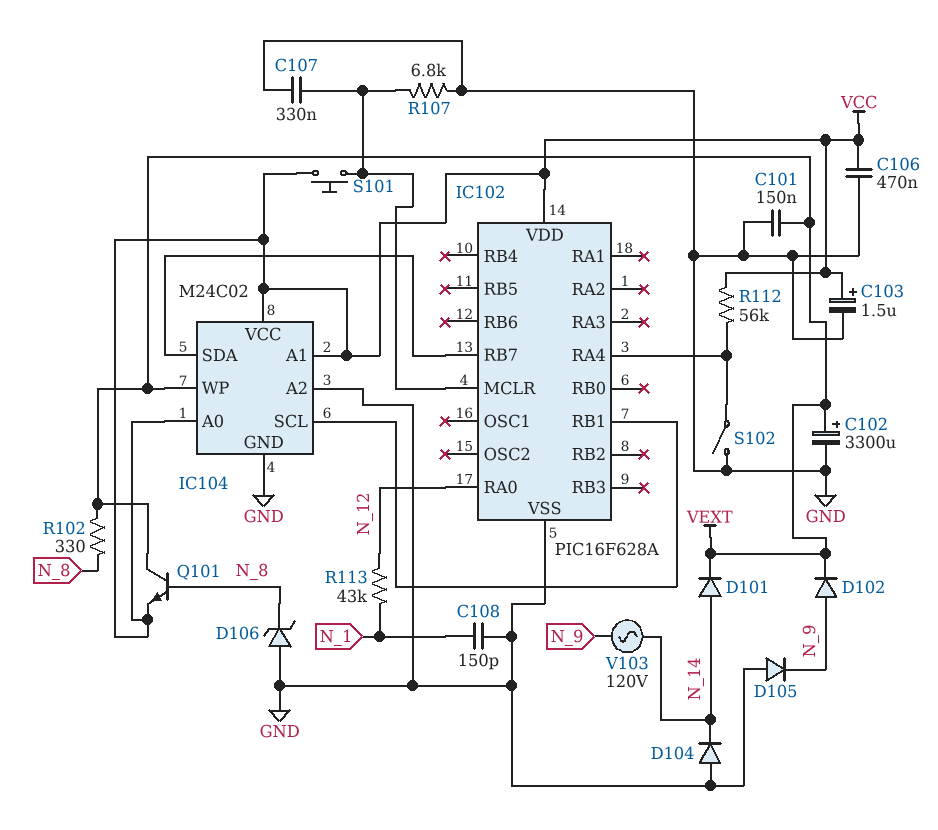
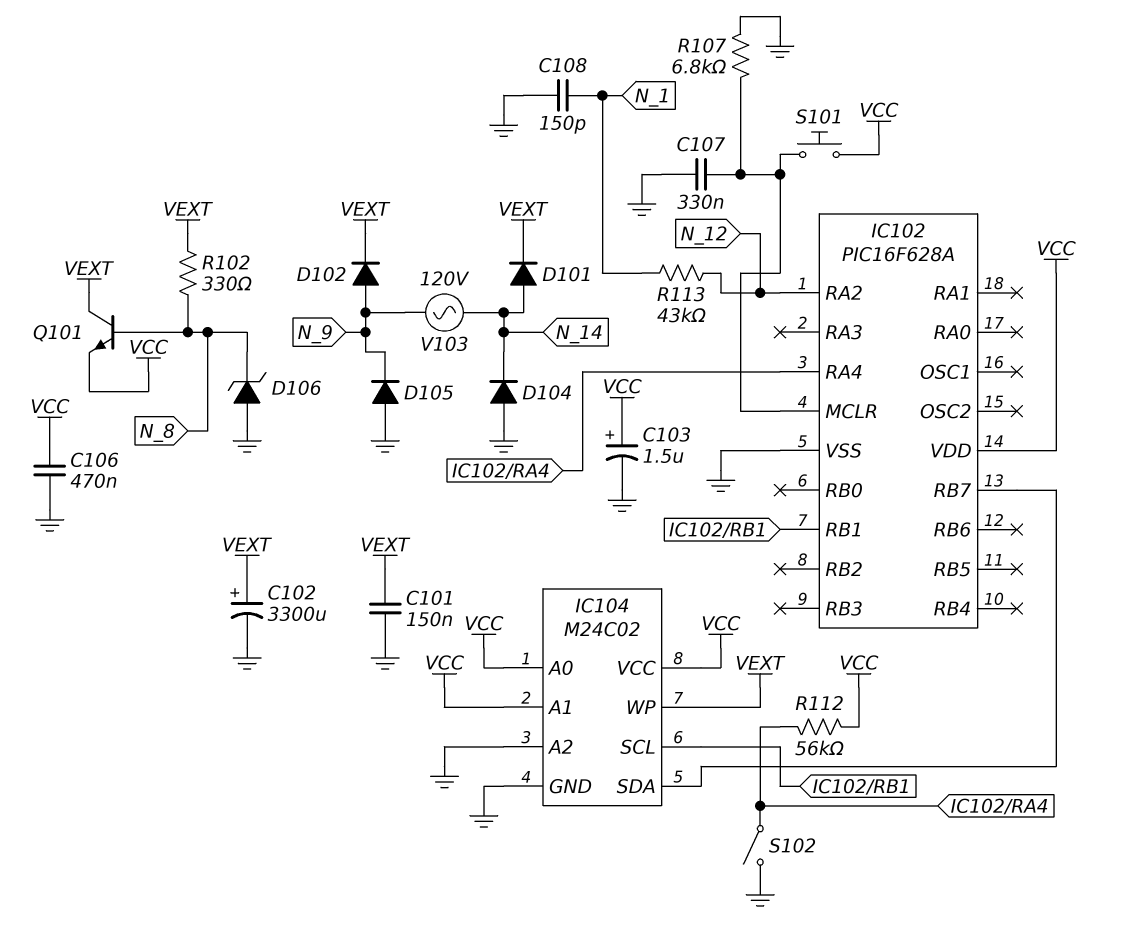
IC102 pin RA0: N_12 -> none
IC102 pin RA2: none -> N_12

